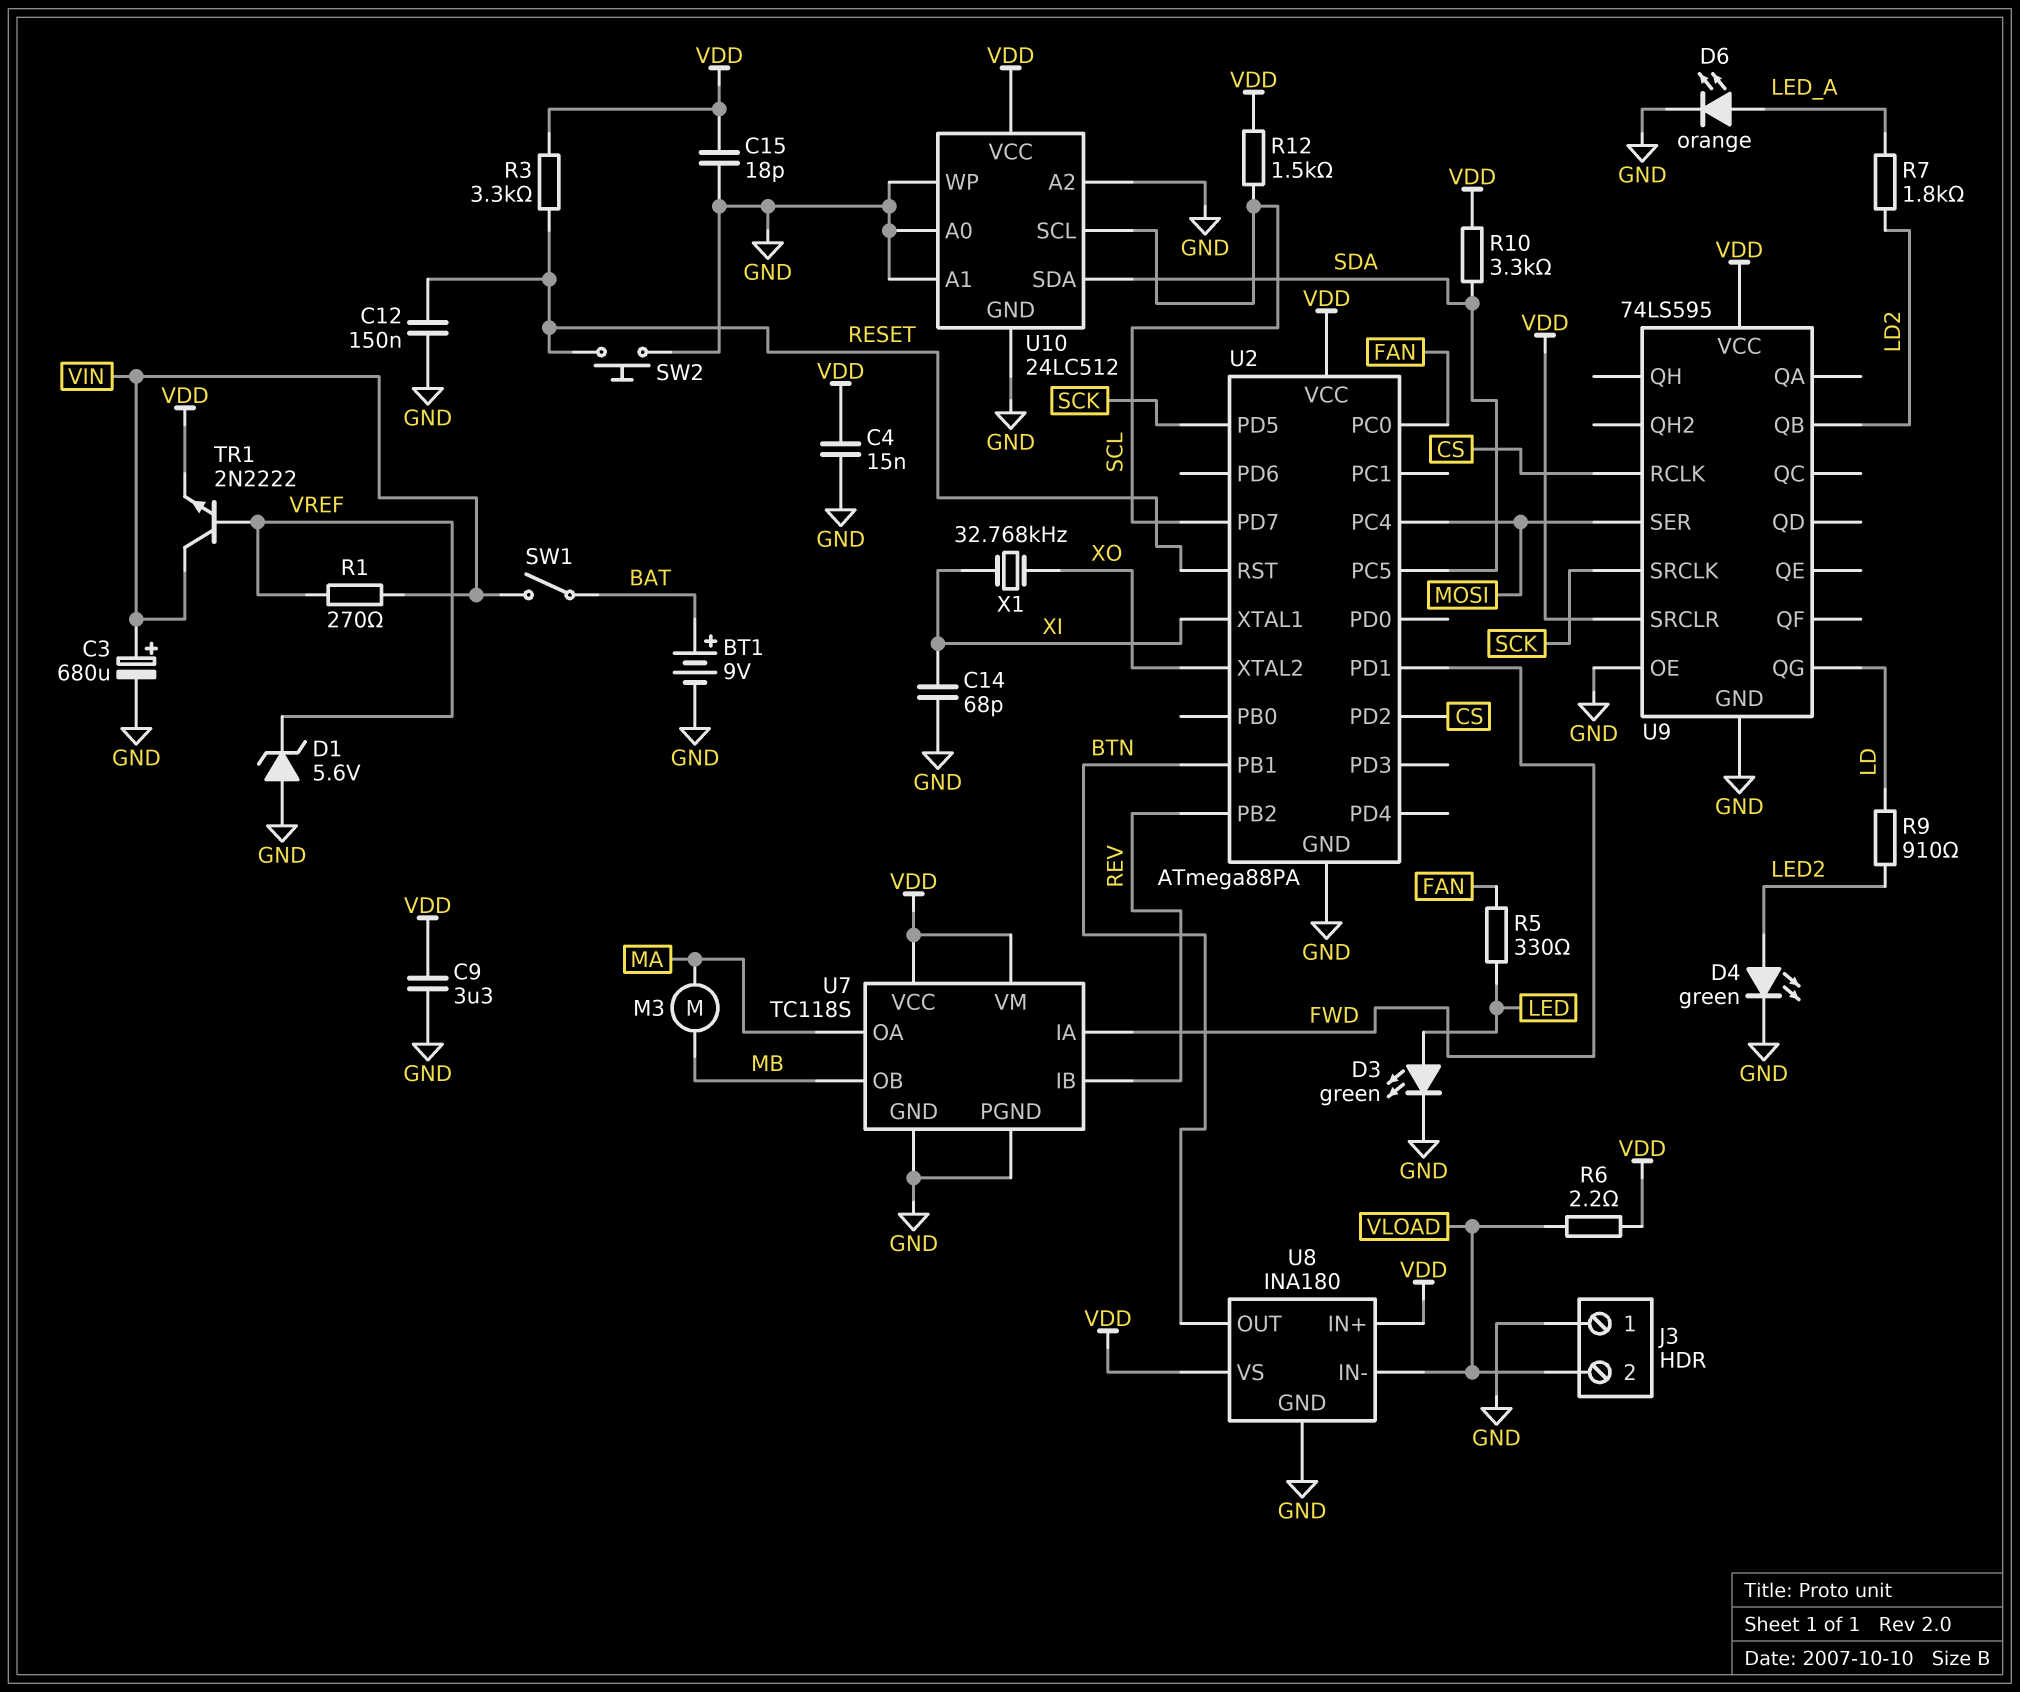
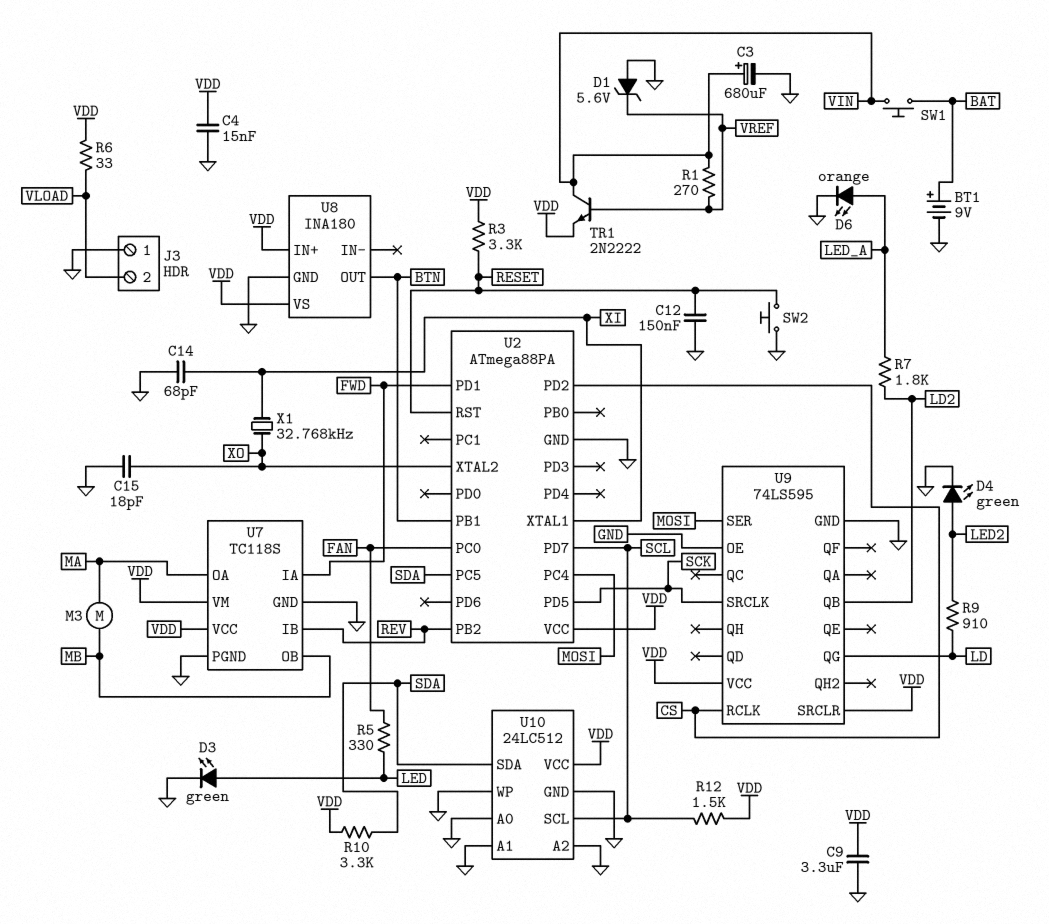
C15: 18pF (GND, VDD) -> 18pF (GND, XO)
R6: 2.2 (VDD, VLOAD) -> 33 (VDD, VLOAD)
SW1: switch (BAT, VIN) -> button (BAT, VIN)
U8 pin IN-: VLOAD -> none

